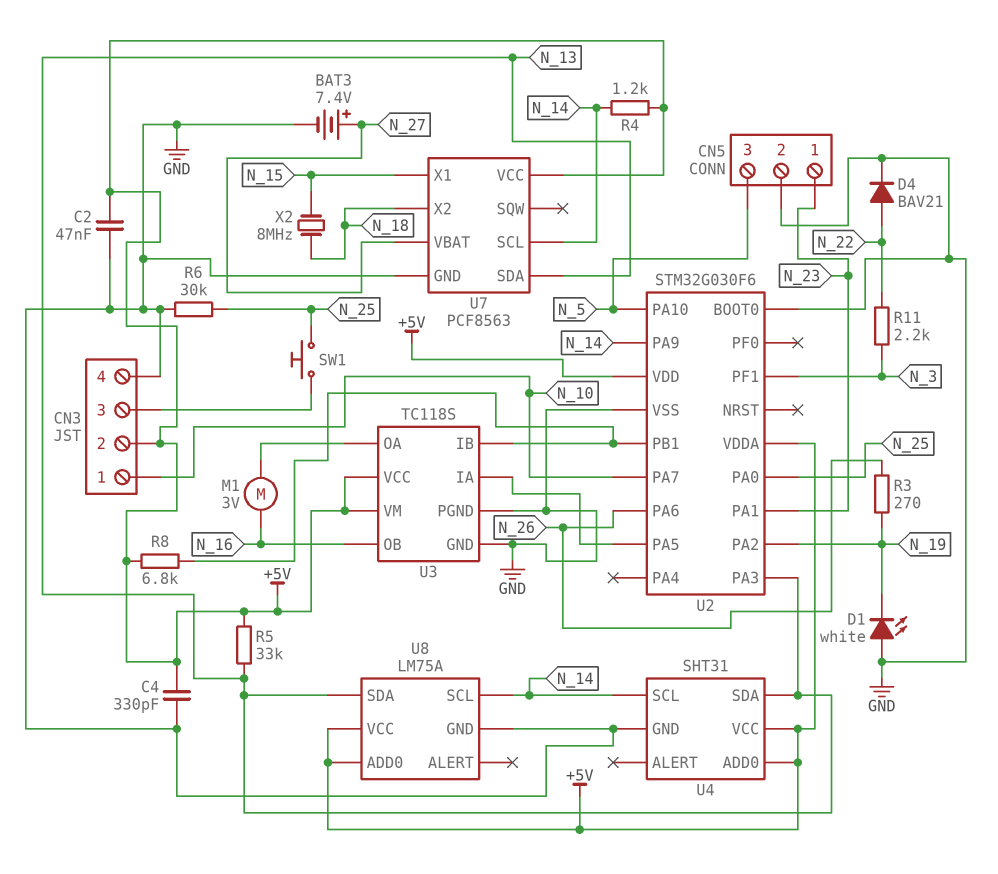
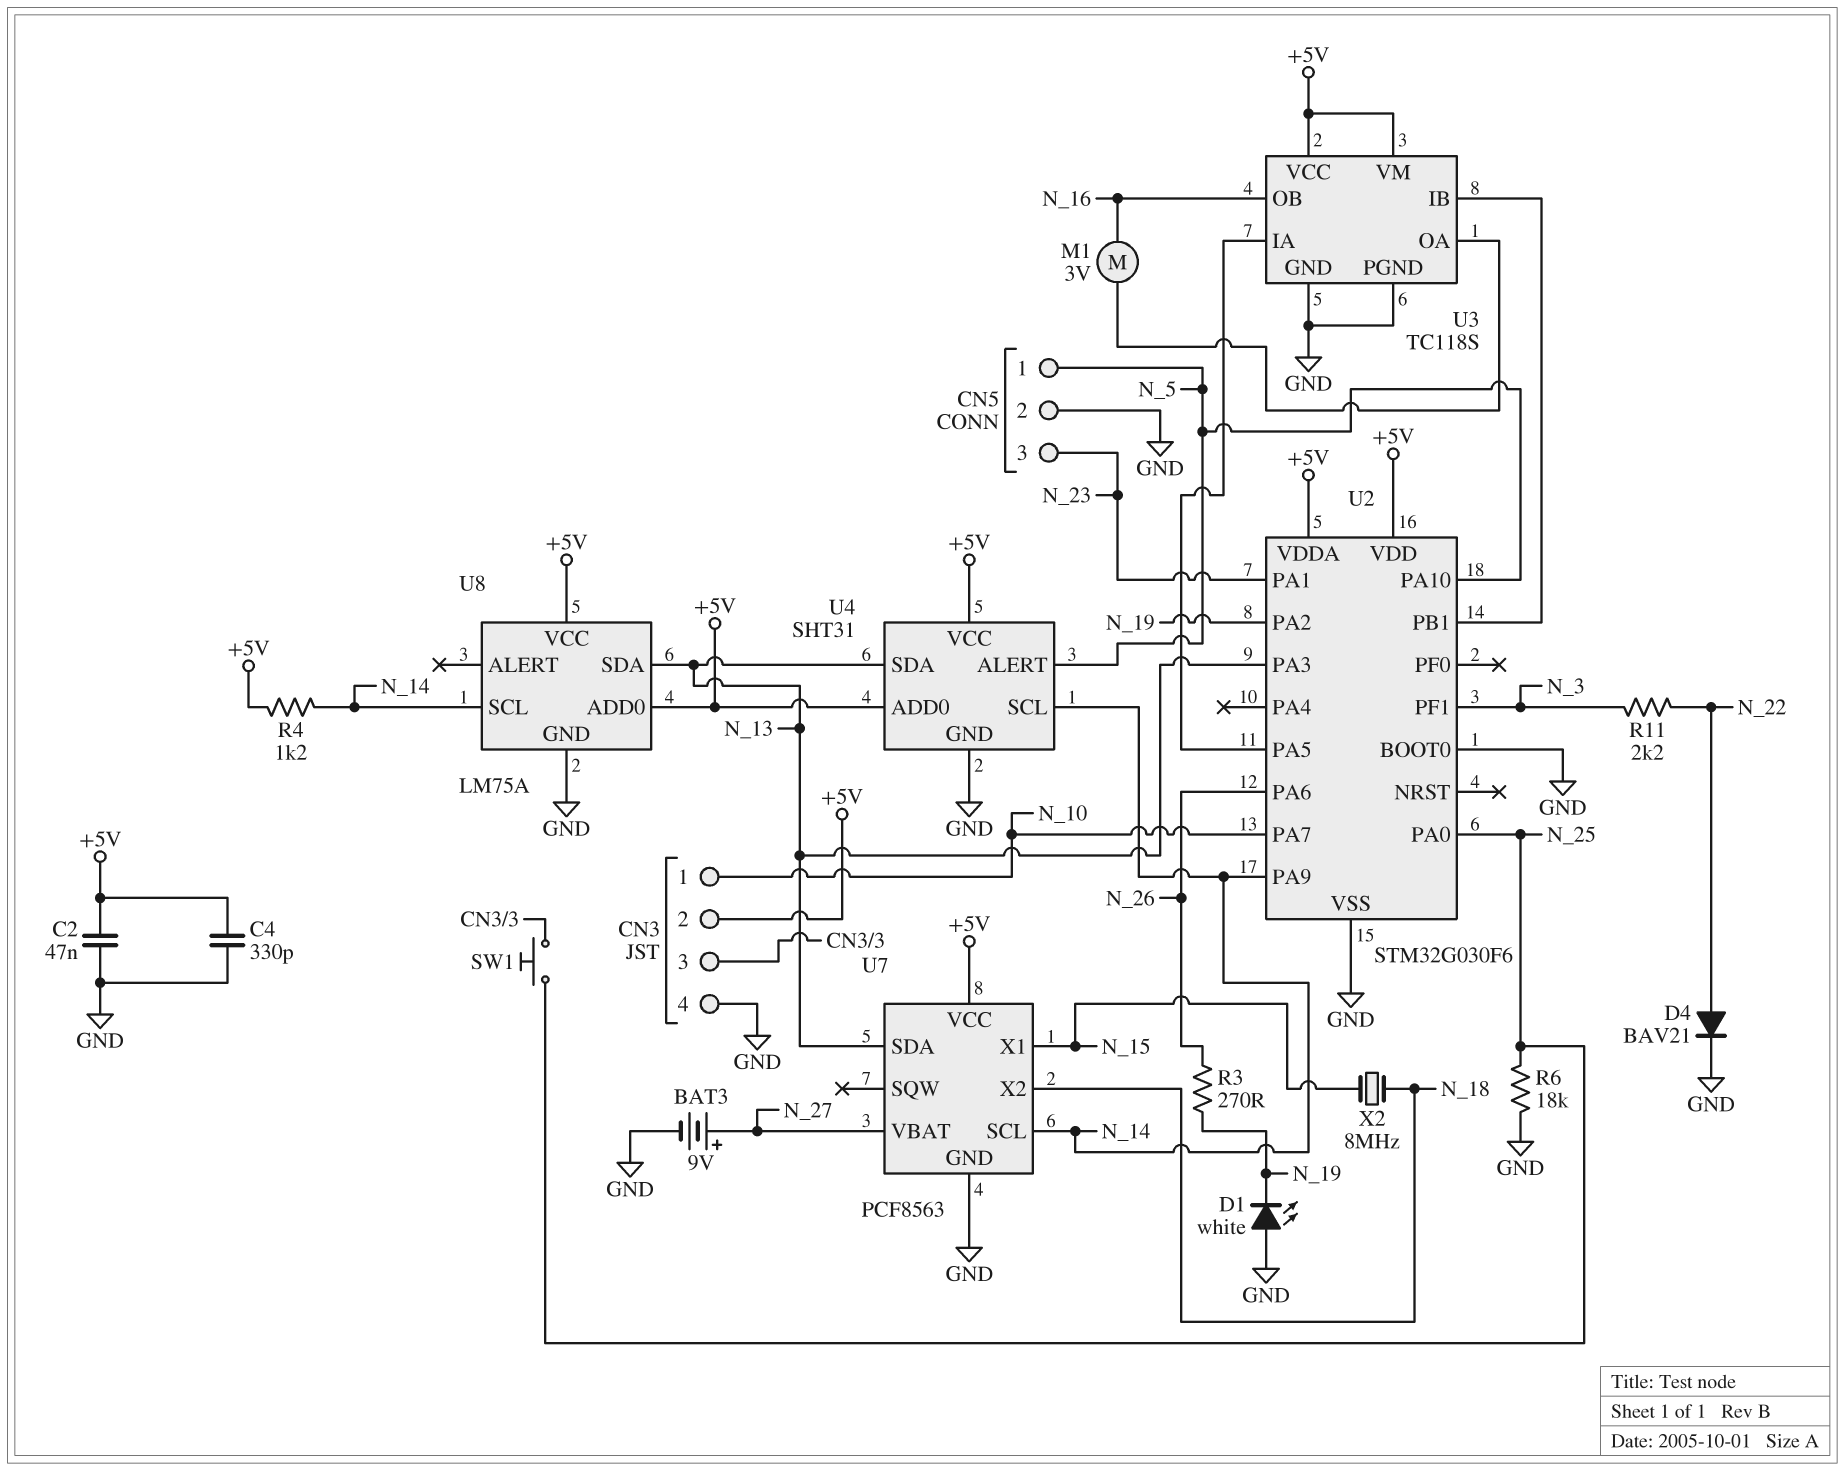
BAT3: 7.4V (plus N_27, minus GND) -> 9V (plus N_27, minus GND)
CN5 pin 1: N_23 -> N_5
CN5 pin 3: N_5 -> N_23
R5: 33k (+5V, N_13) -> none
R6: 30k (GND, N_25) -> 18k (GND, N_25)
R8: 6.8k (+5V, U2/PB1) -> none
U4 pin ALERT: none -> N_5

